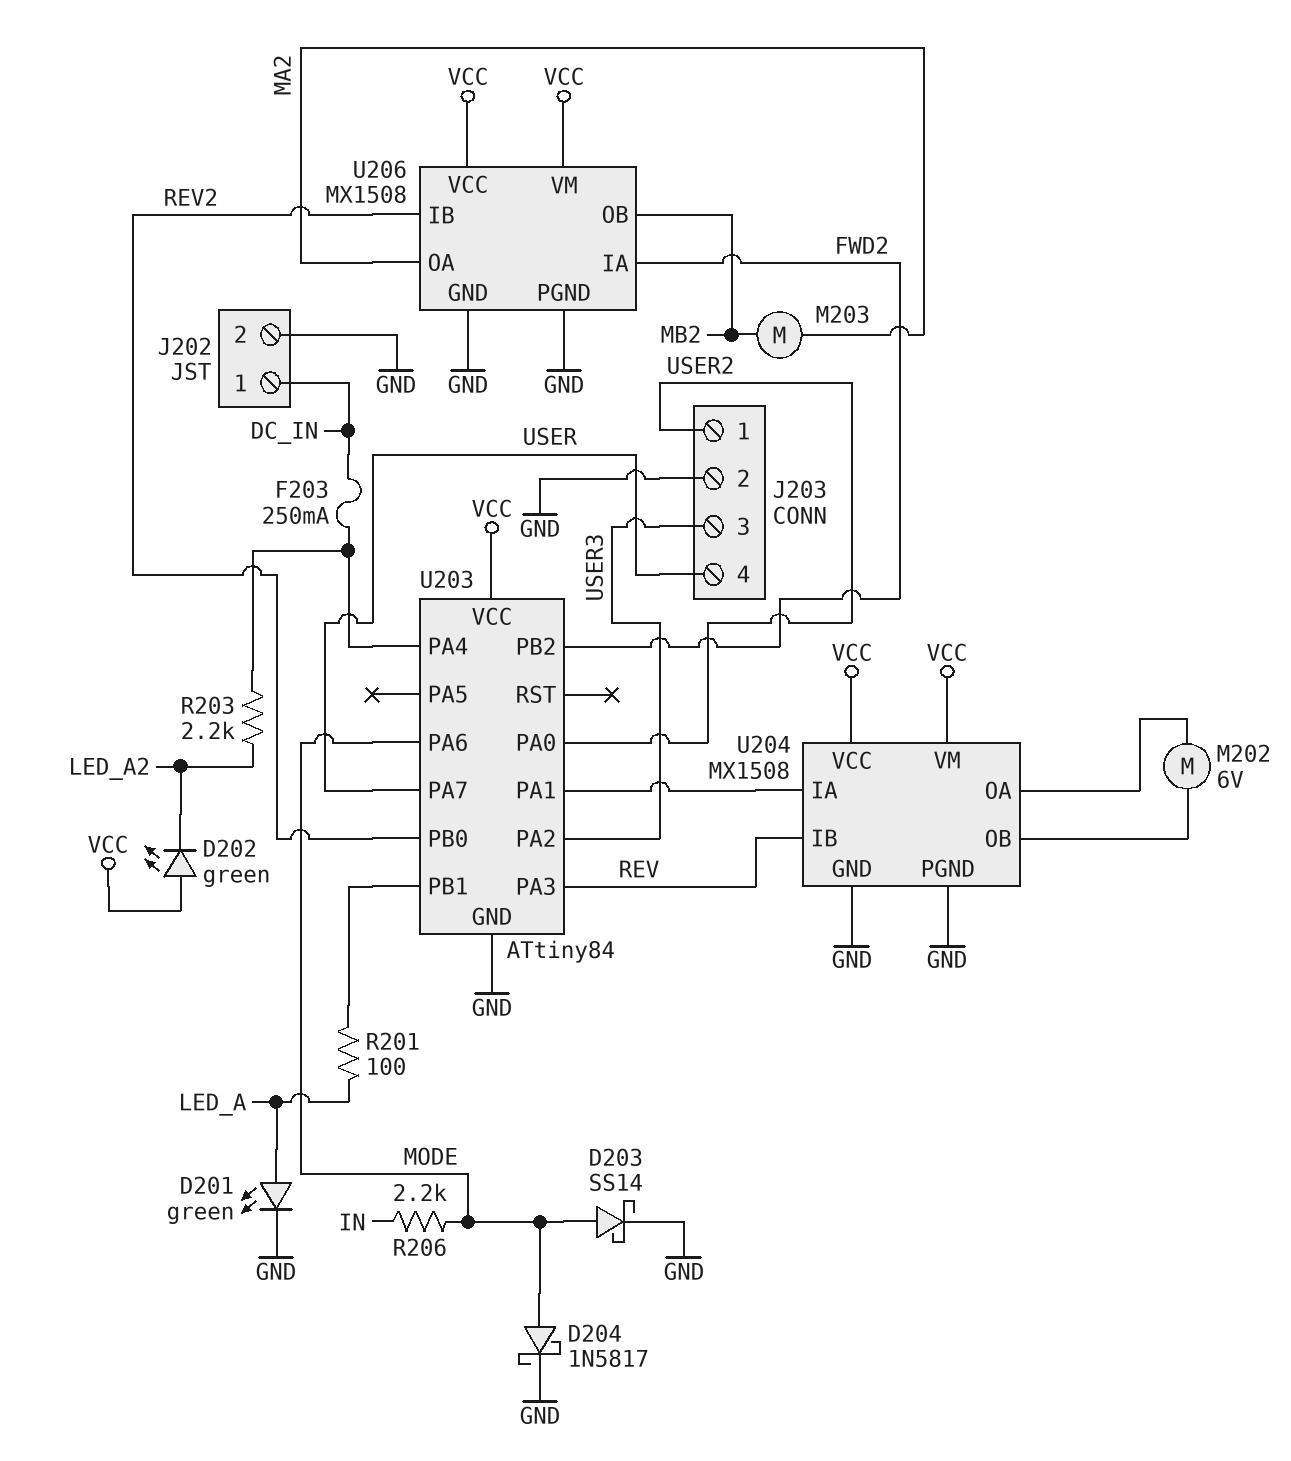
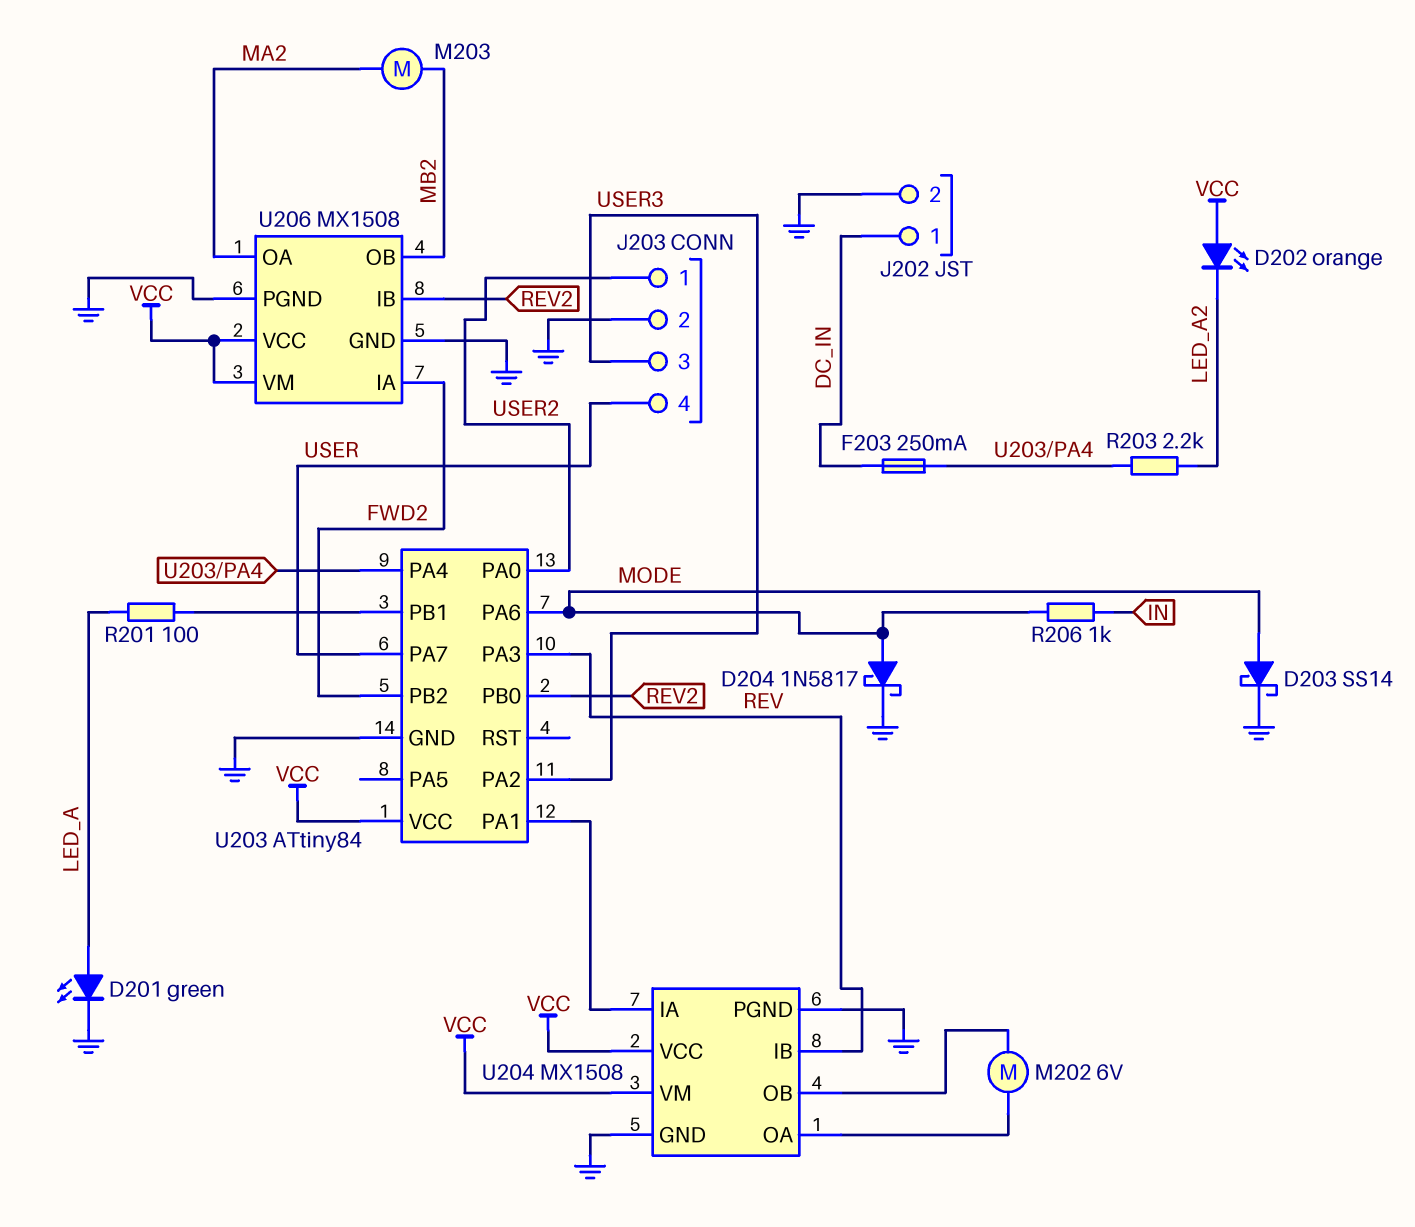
D202: LED green (A VCC, K LED_A2) -> LED orange (A VCC, K LED_A2)
R206: 2.2k (IN, MODE) -> 1k (IN, MODE)

